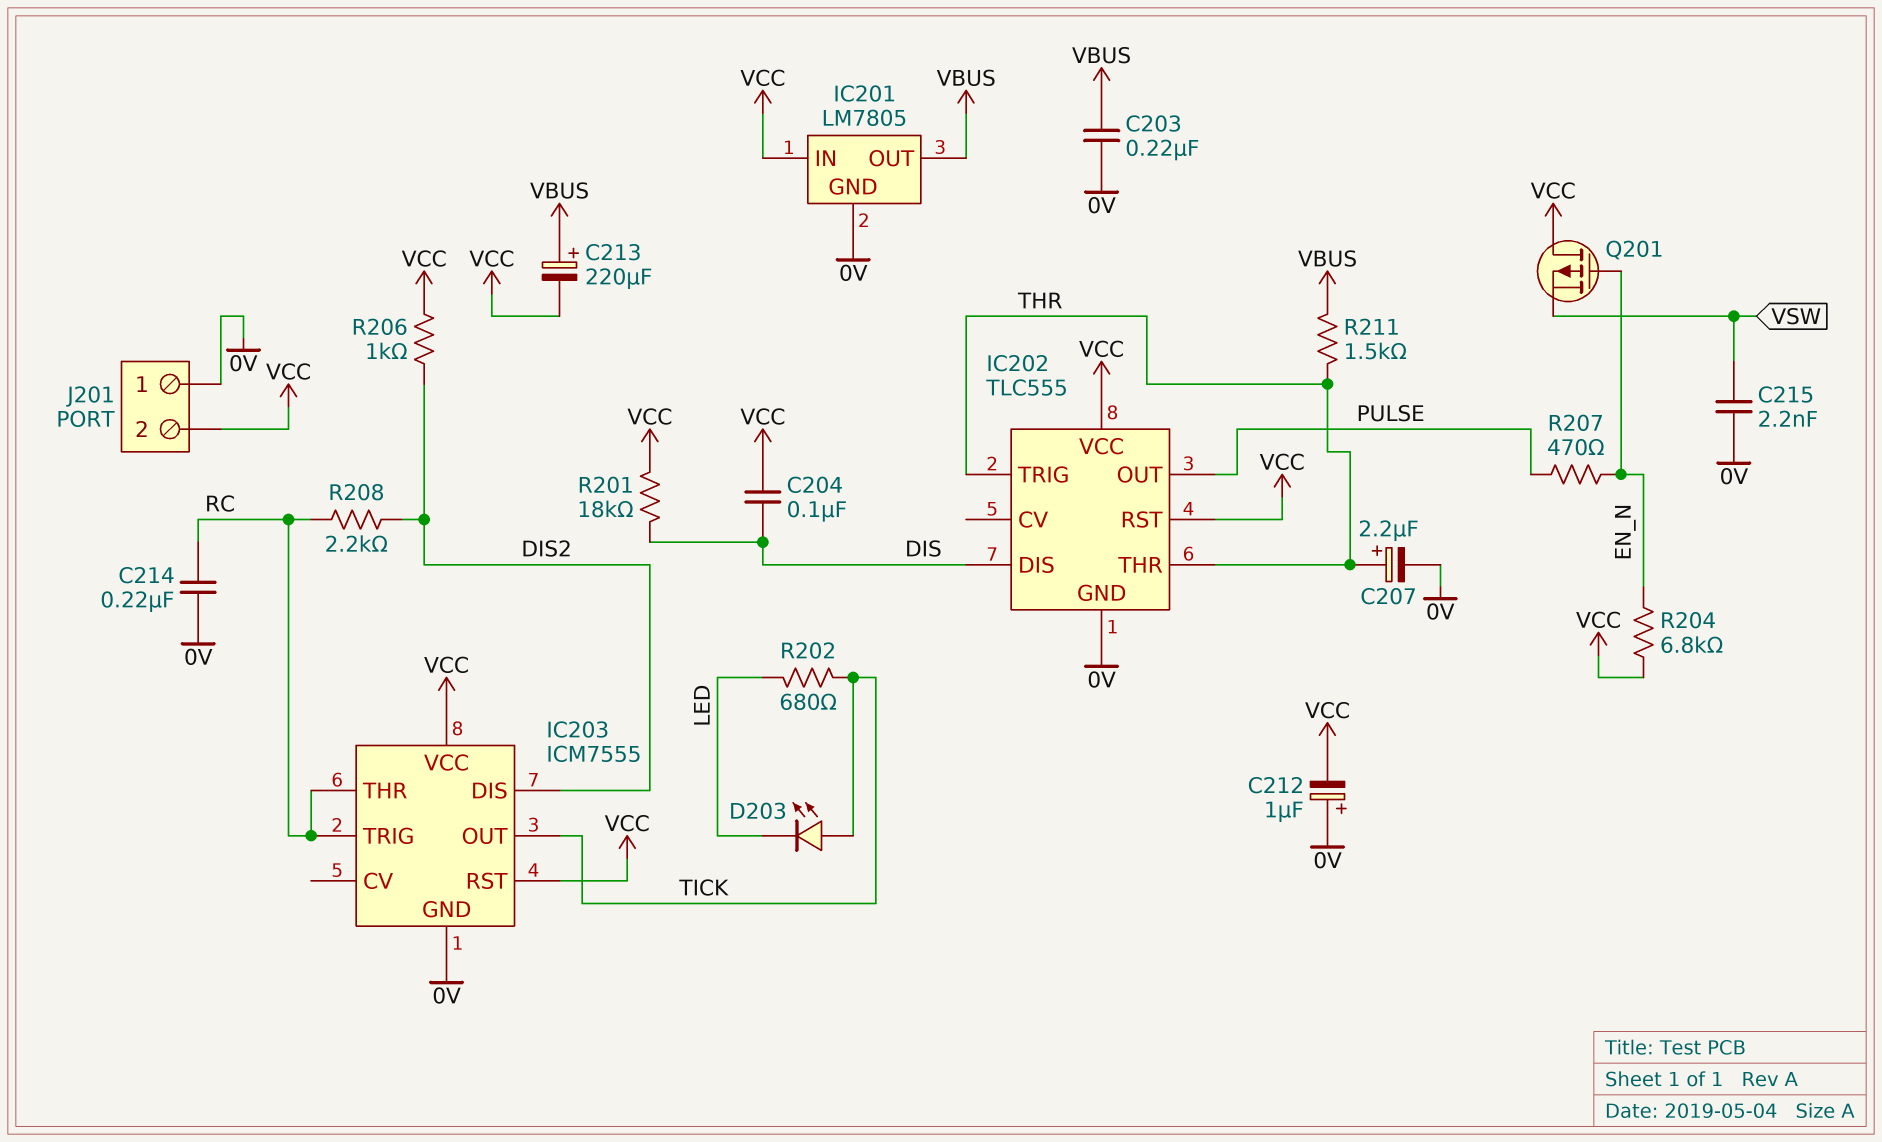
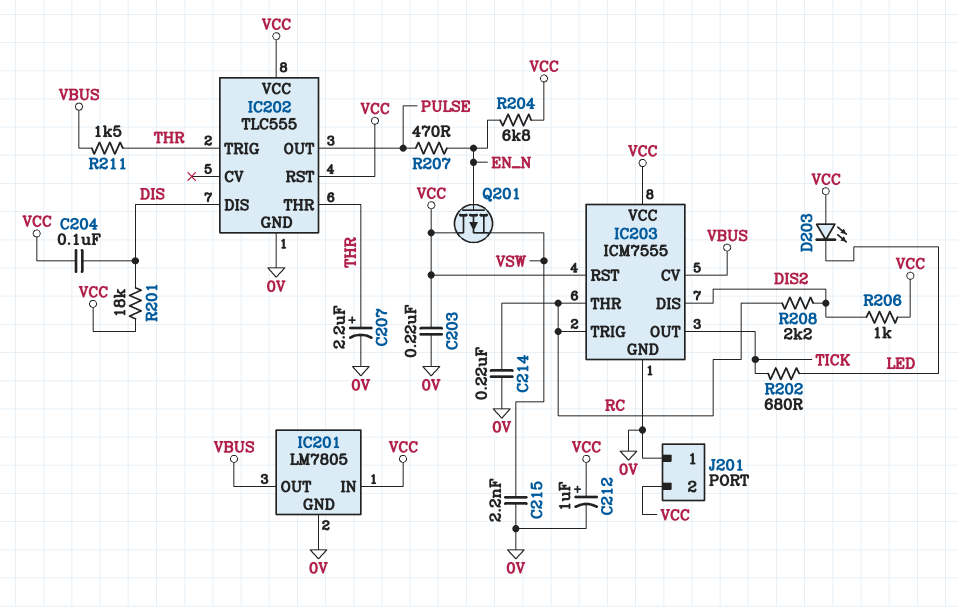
C203: 220nF (0V, VBUS) -> 220nF (0V, VCC)
C212: 1uF (plus 0V, minus VCC) -> 1uF (plus VCC, minus 0V)
C213: 220uF (plus VBUS, minus VCC) -> none
D203: LED (A TICK, K LED) -> LED (A VCC, K LED)
IC203 pin CV: none -> VBUS

